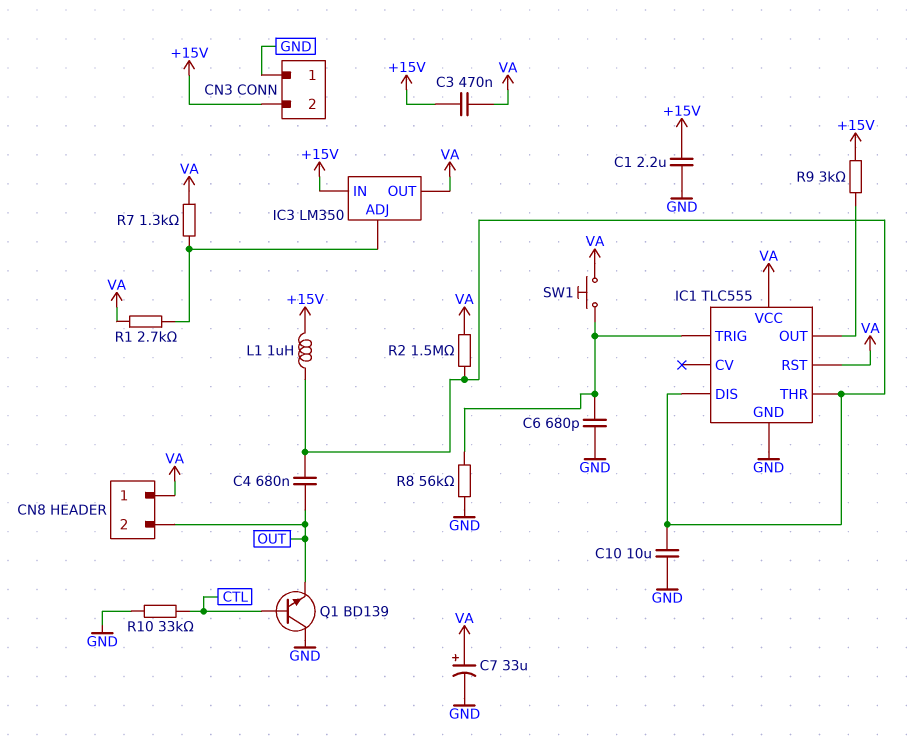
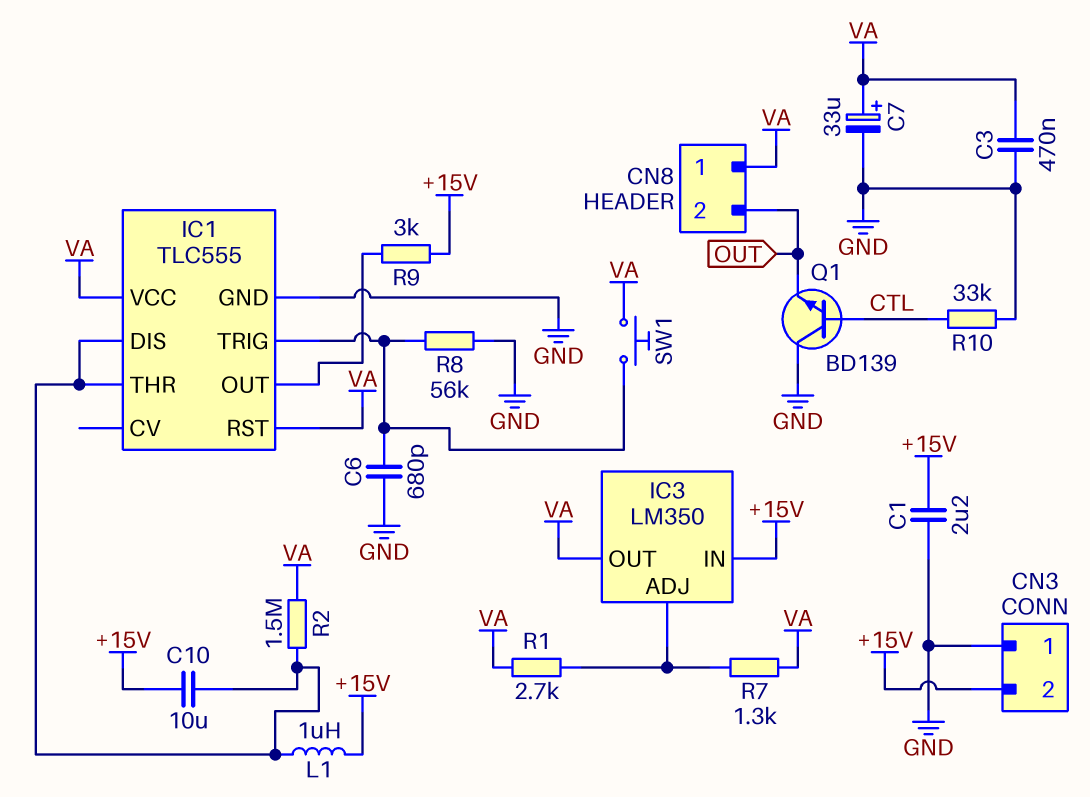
C3: 470nF (+15V, VA) -> 470nF (GND, VA)
C4: 680nF (IC1/DIS, OUT) -> none
C10: 10uF (GND, IC1/DIS) -> 10uF (+15V, IC1/DIS)

